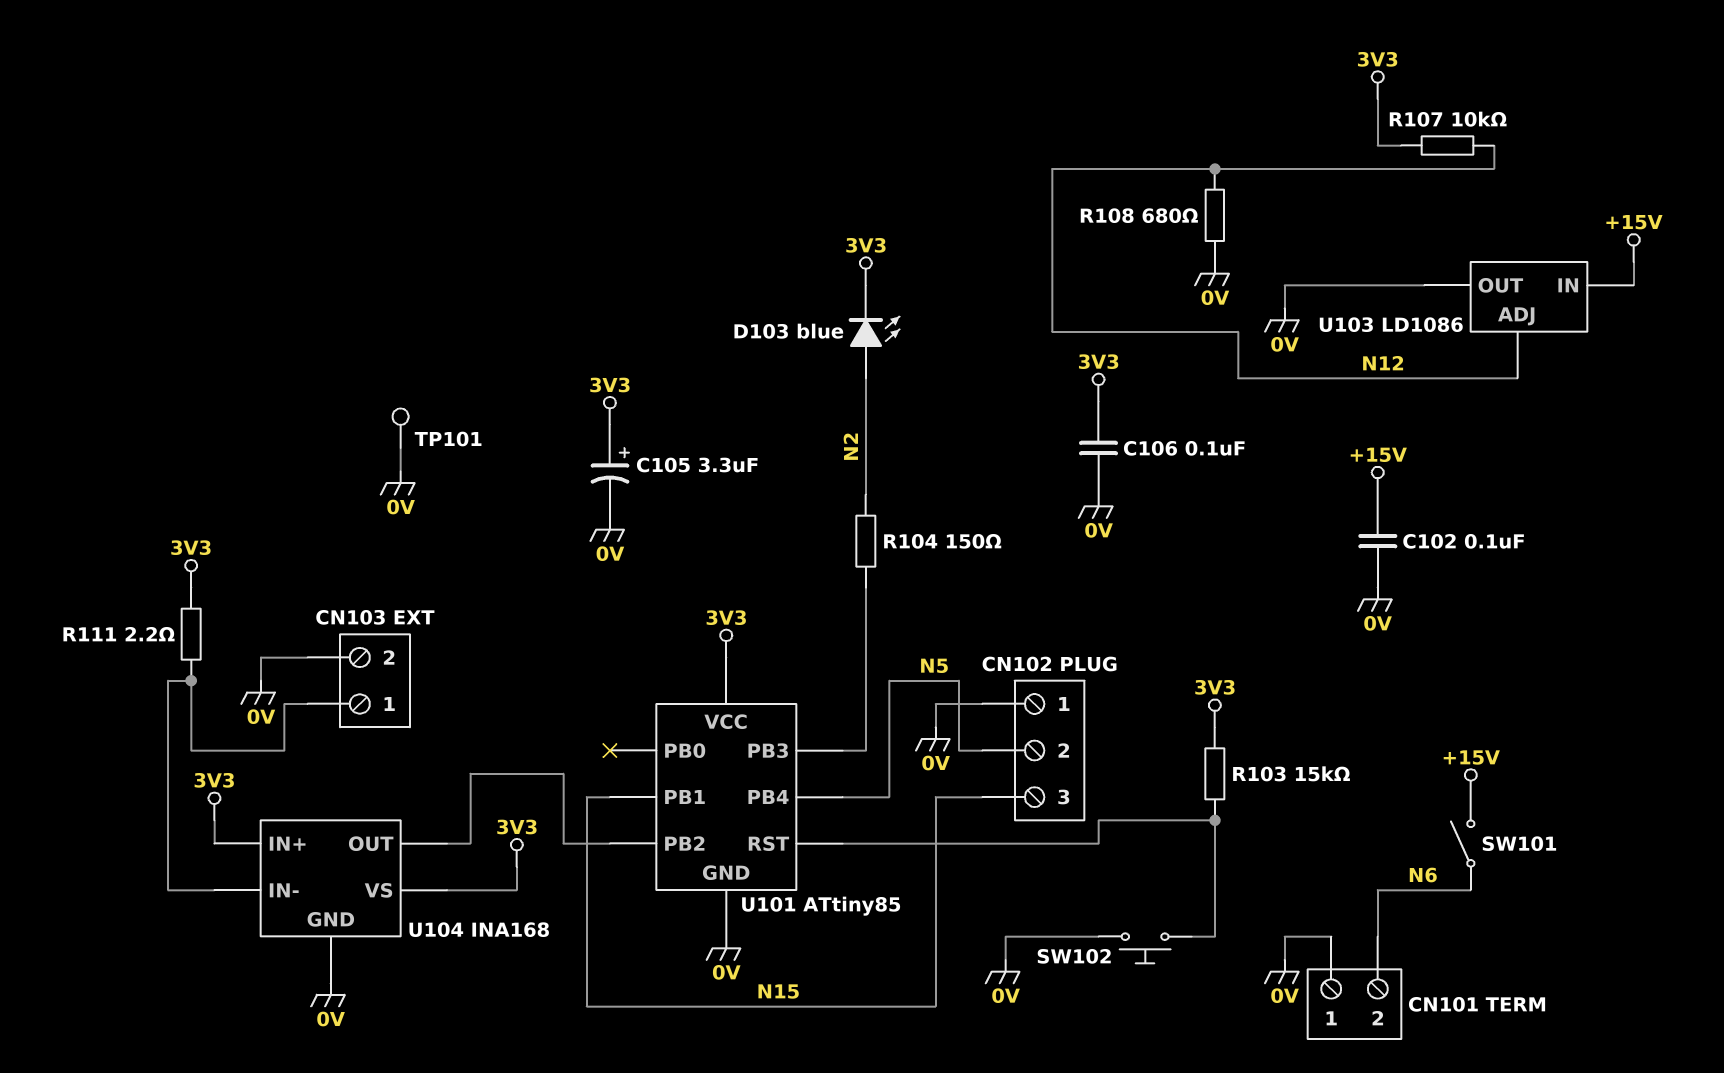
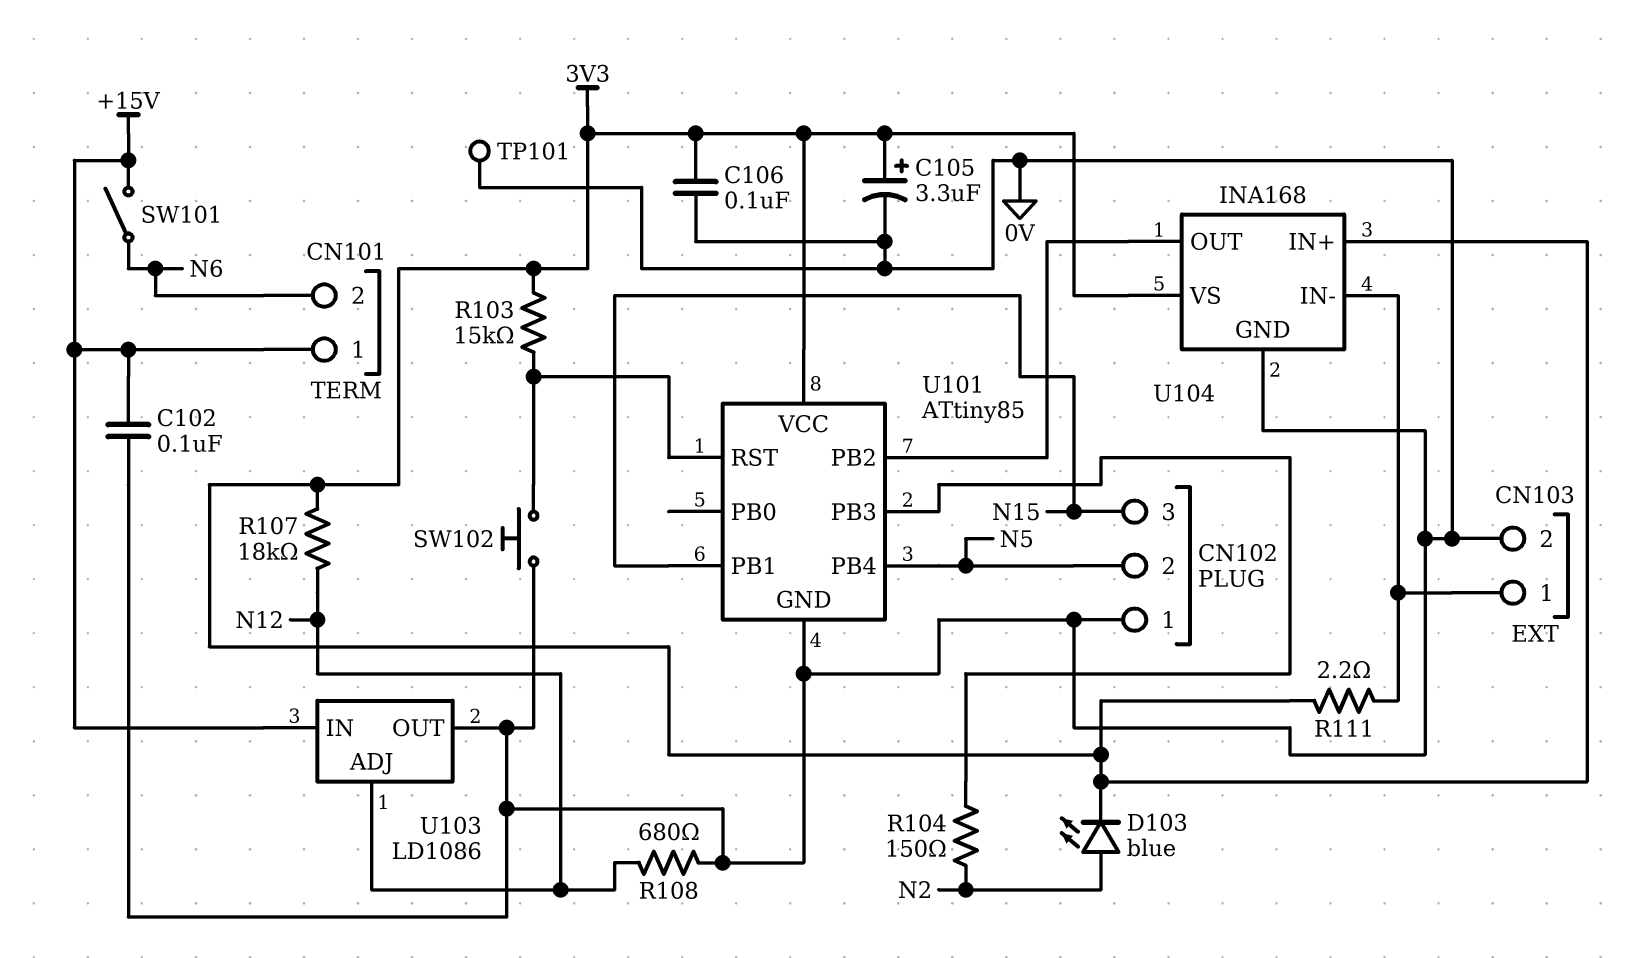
CN101 pin 1: 0V -> +15V
R107: 10k (3V3, N12) -> 18k (3V3, N12)

